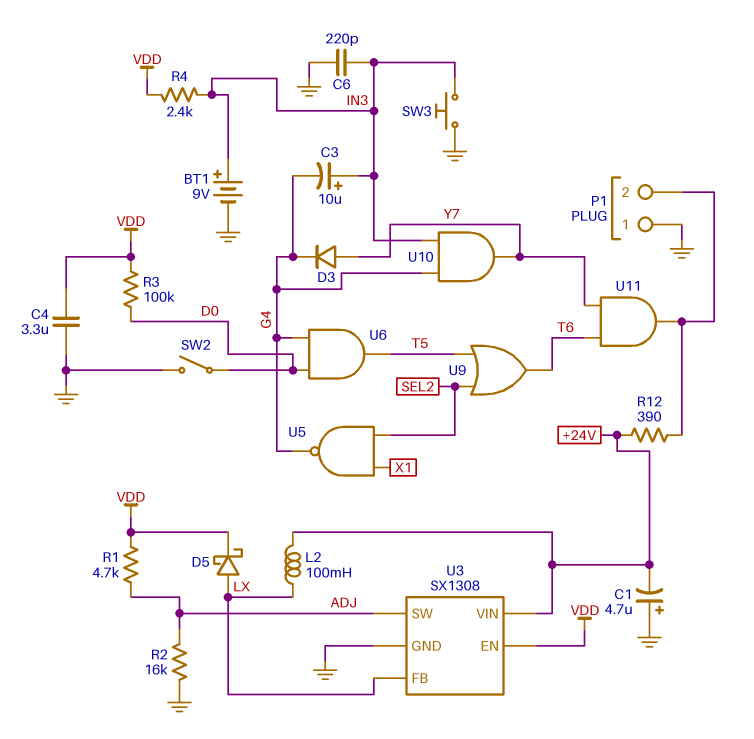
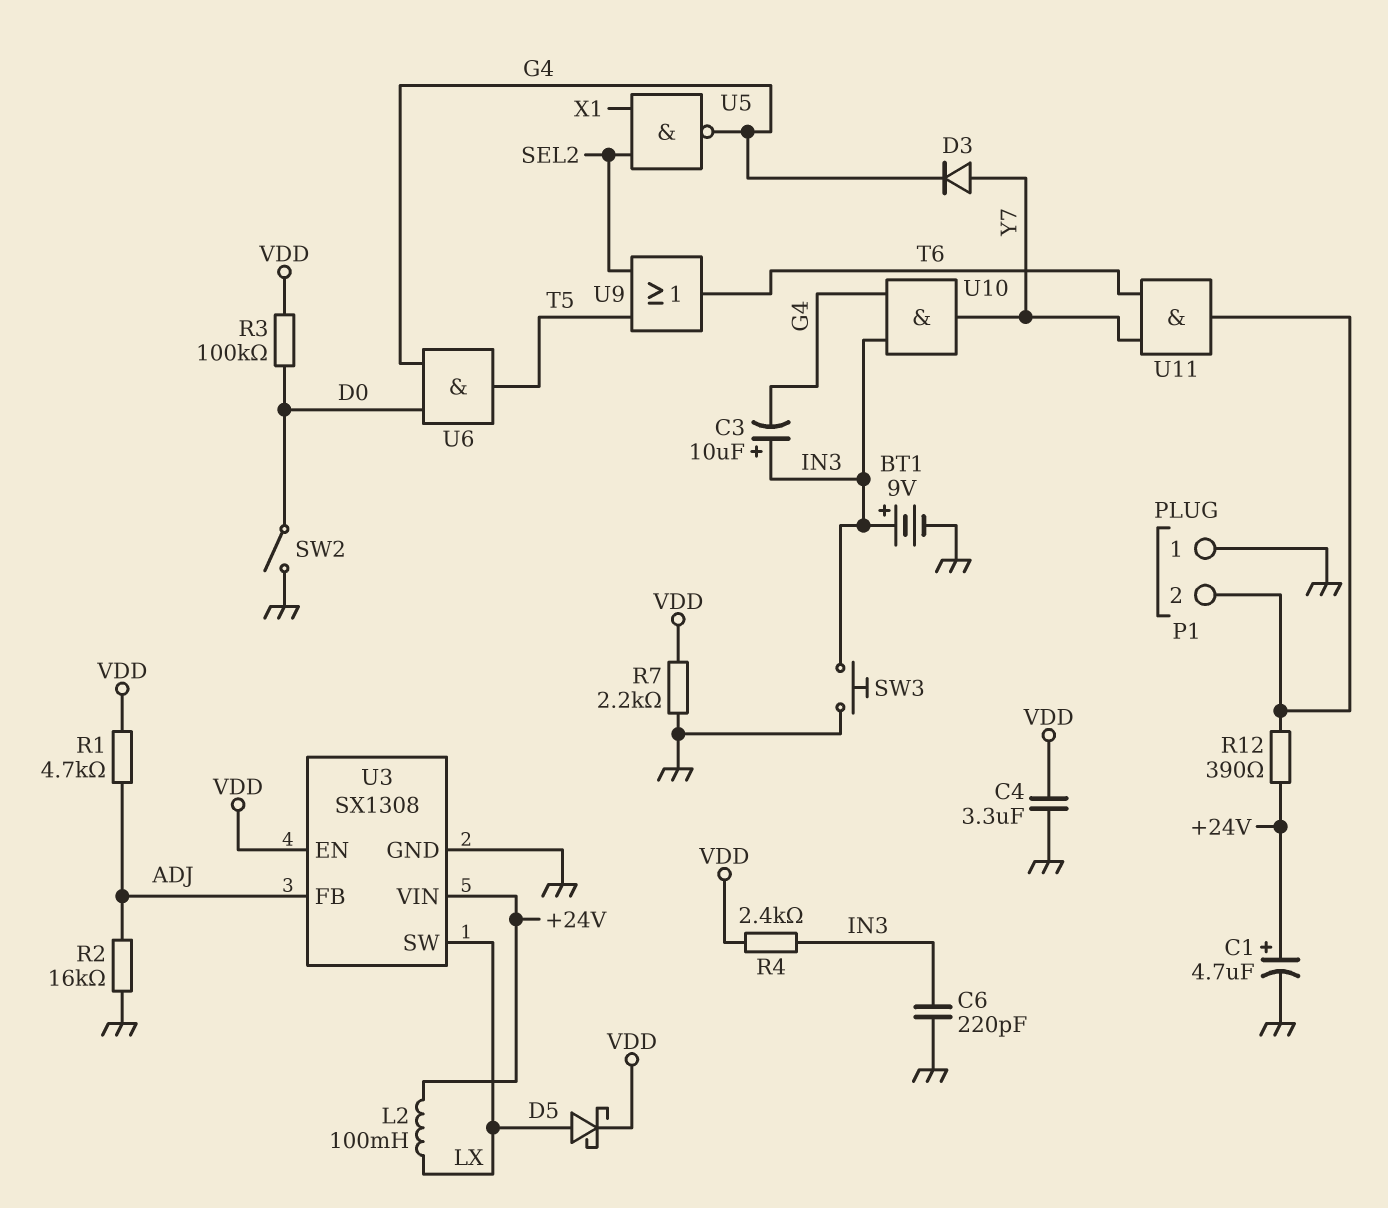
C1: 4.7uF (plus GND, minus +24V) -> 4.7uF (plus +24V, minus GND)
R7: none -> 2.2k (GND, VDD)
U3 pin FB: LX -> ADJ
U3 pin SW: ADJ -> LX

